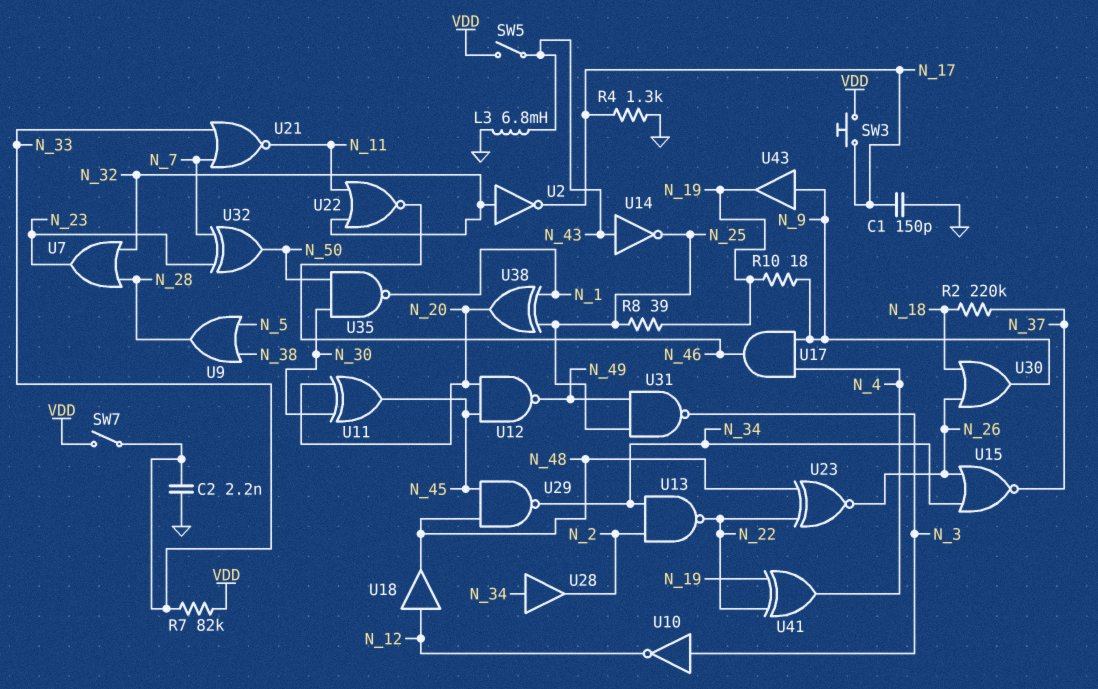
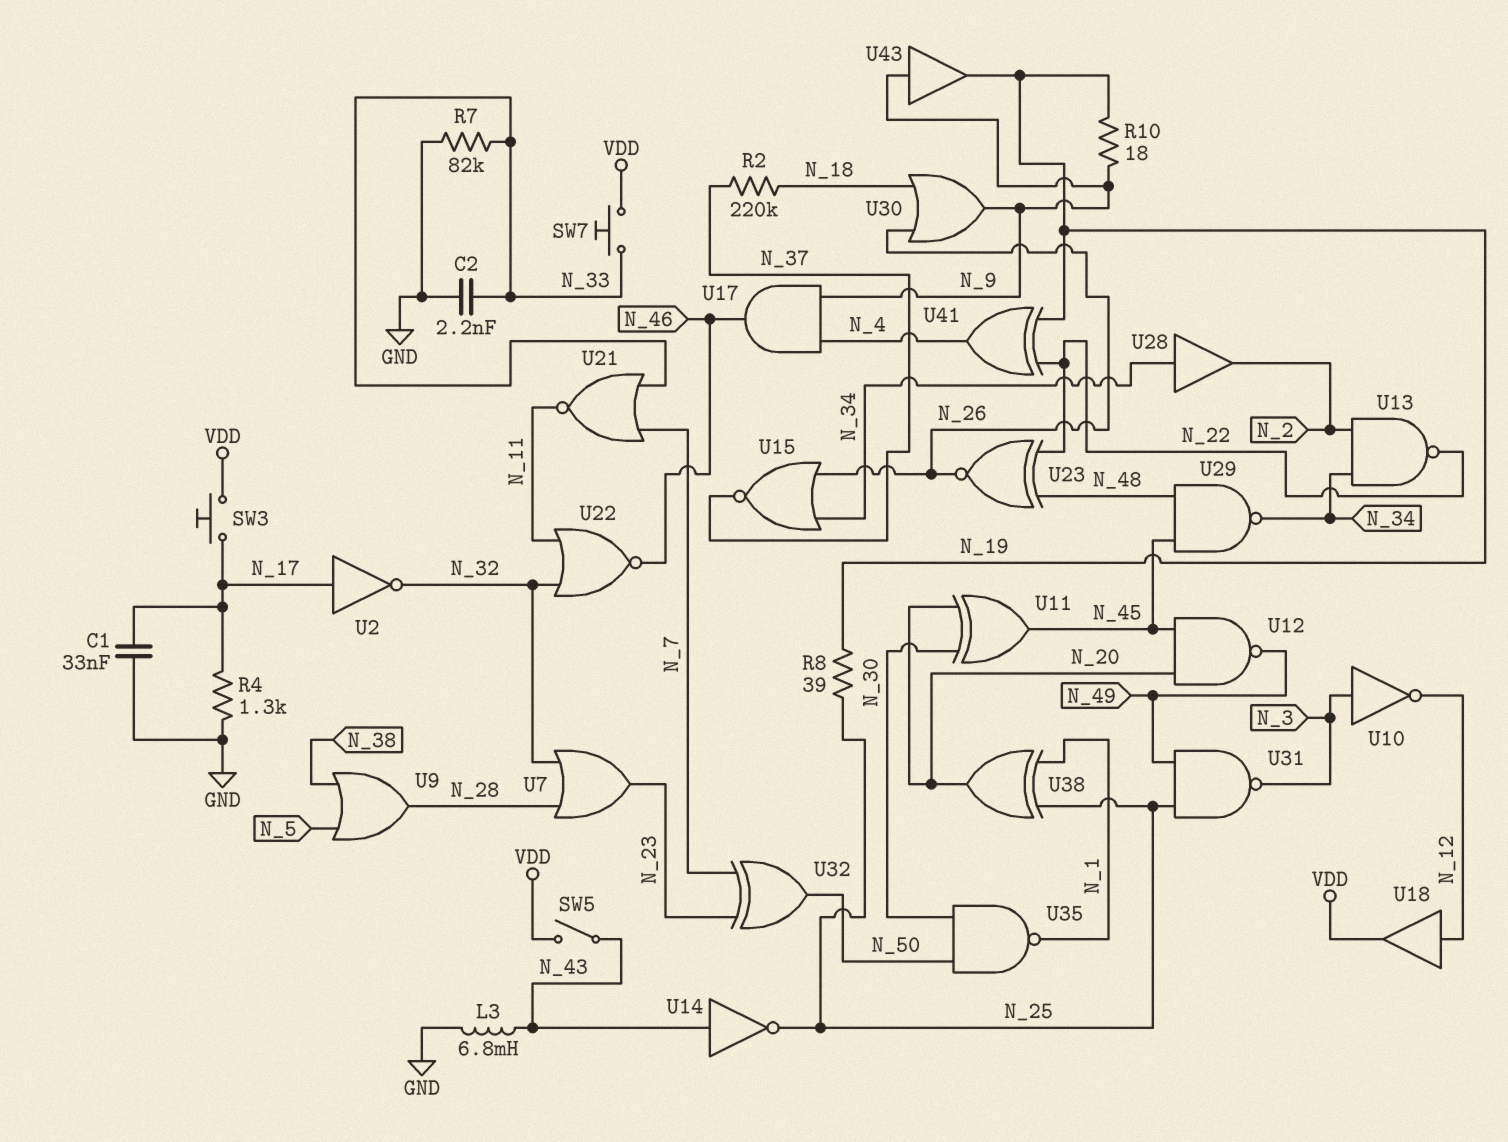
C1: 150pF (GND, N_17) -> 33nF (GND, N_17)
R7: 82k (N_33, VDD) -> 82k (GND, N_33)
SW7: switch (N_33, VDD) -> button (N_33, VDD)
U2: NOT (in N_32, out N_17) -> NOT (in N_17, out N_32)
U18: buffer (in N_12, out N_48) -> buffer (in N_12, out VDD)

